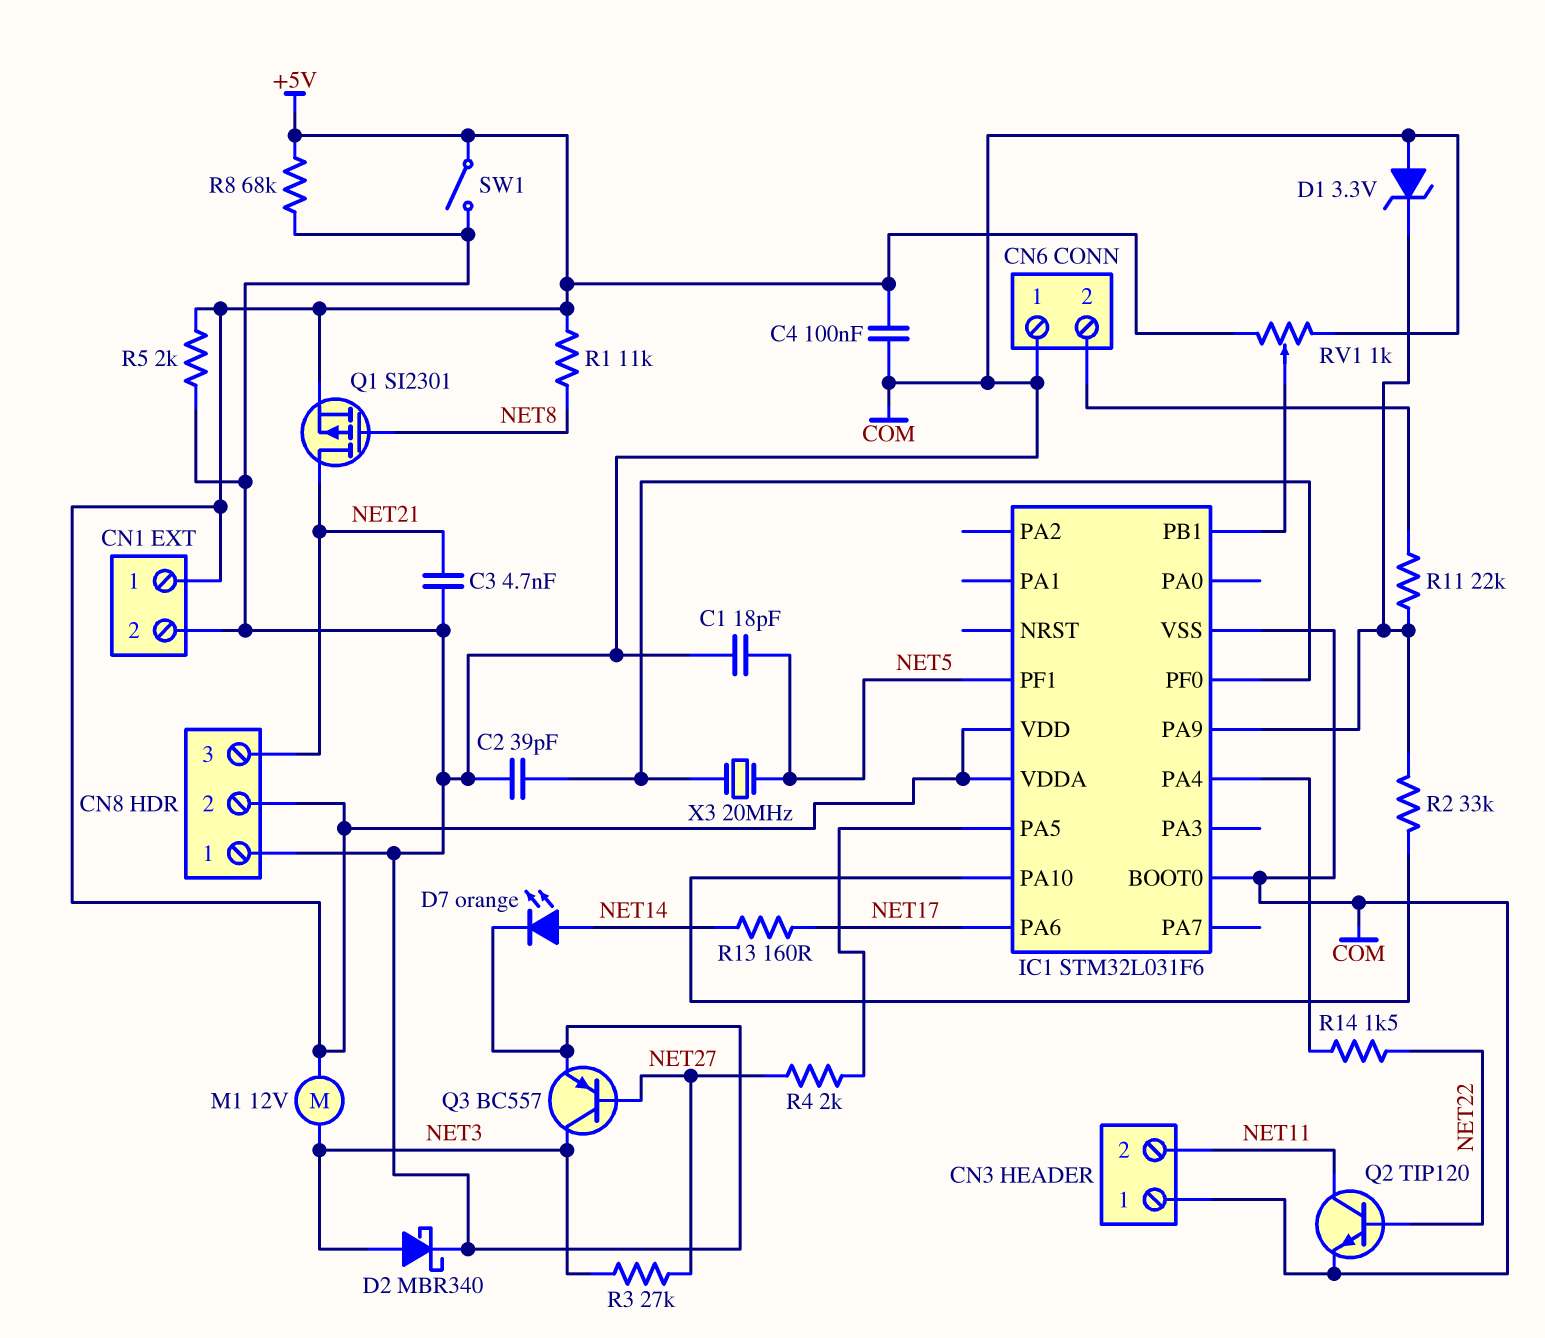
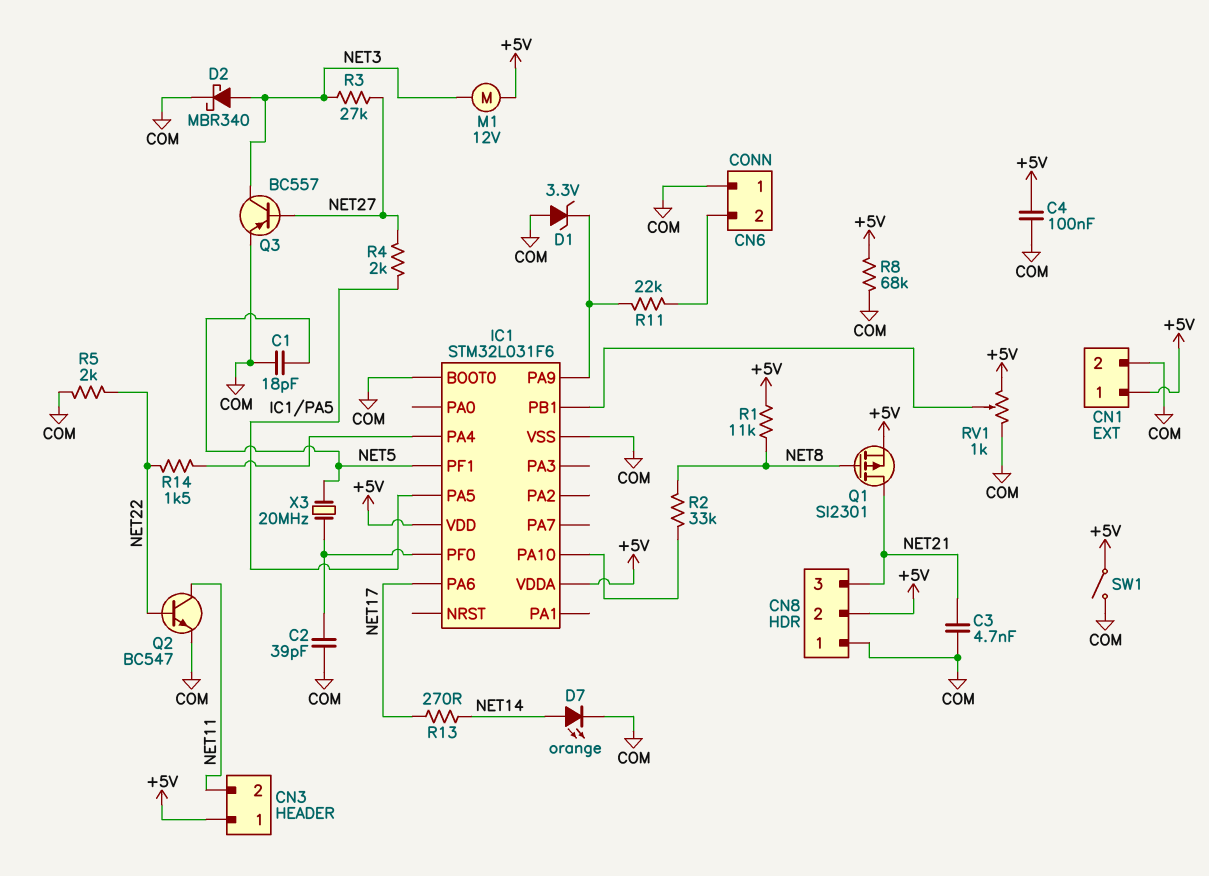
CN3 pin 1: COM -> +5V
Q2: NPN TIP120 (B NET22, C NET11, E COM) -> NPN BC547 (B NET22, C NET11, E COM)
R2: 33k (IC1/PA9, IC1/PA10) -> 33k (IC1/PA10, NET8)
R5: 2k (+5V, COM) -> 2k (COM, NET22)
R13: 160 (NET14, NET17) -> 270 (NET14, NET17)

